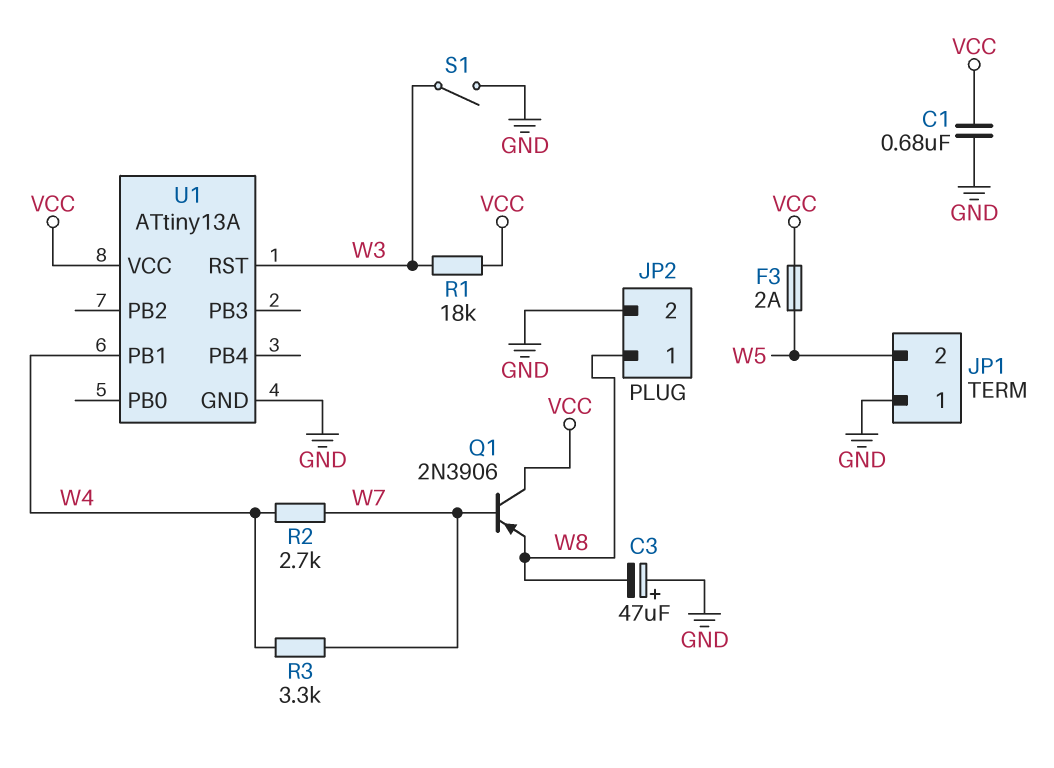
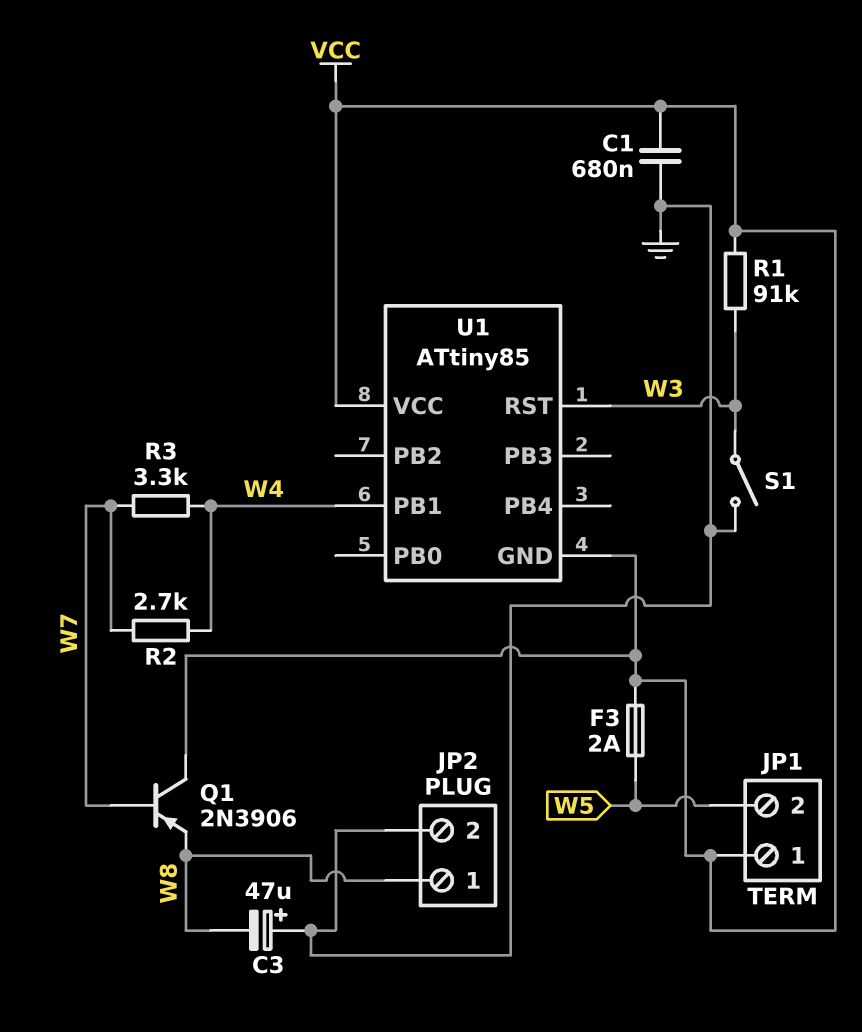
JP1 pin 1: GND -> VCC
R1: 18k (VCC, W3) -> 91k (VCC, W3)
U1: ATtiny13A -> ATtiny85
U1 pin GND: GND -> VCC

